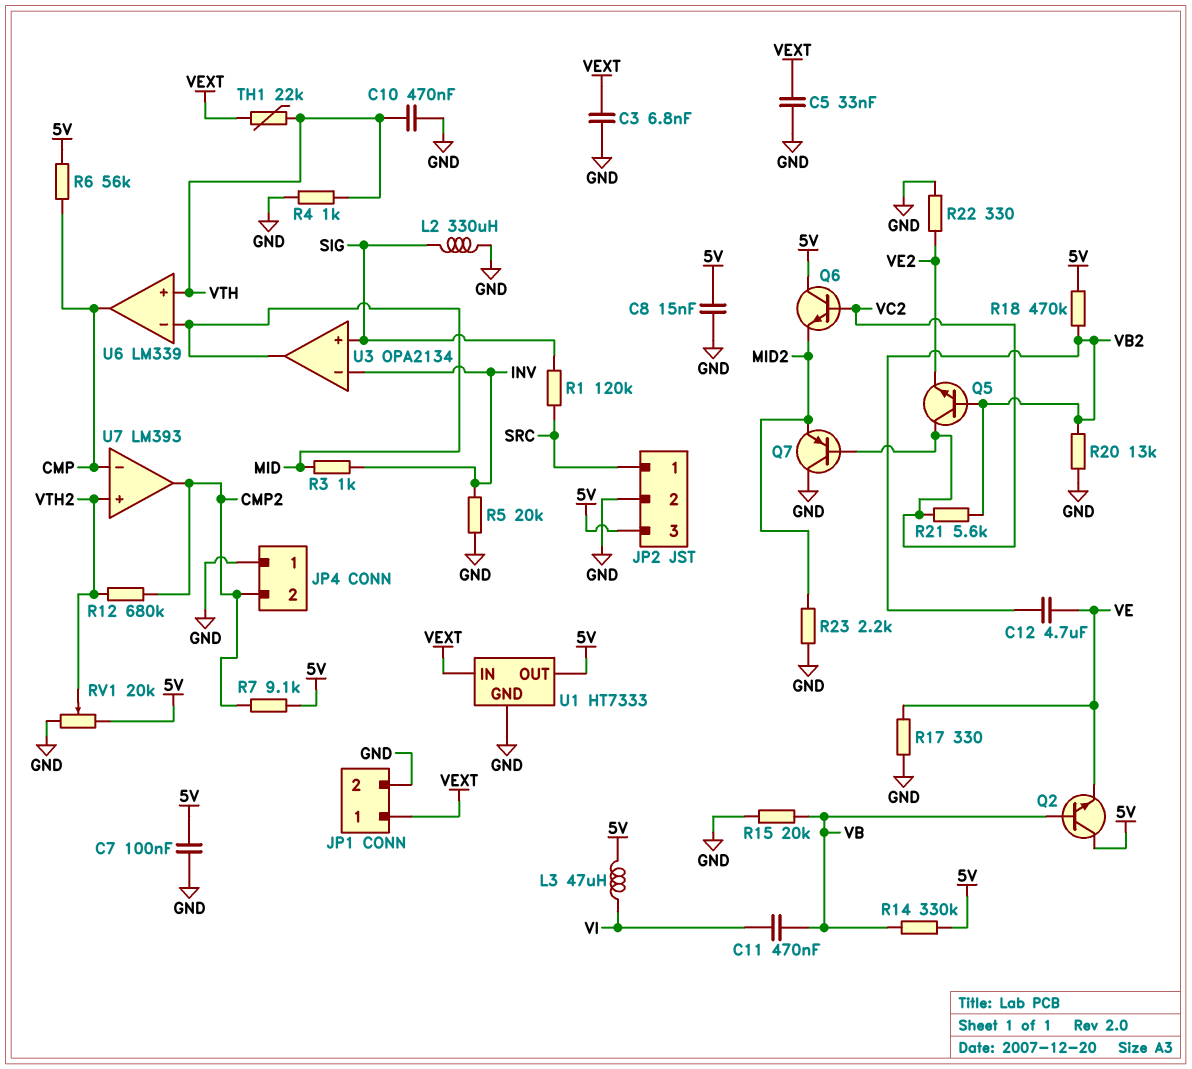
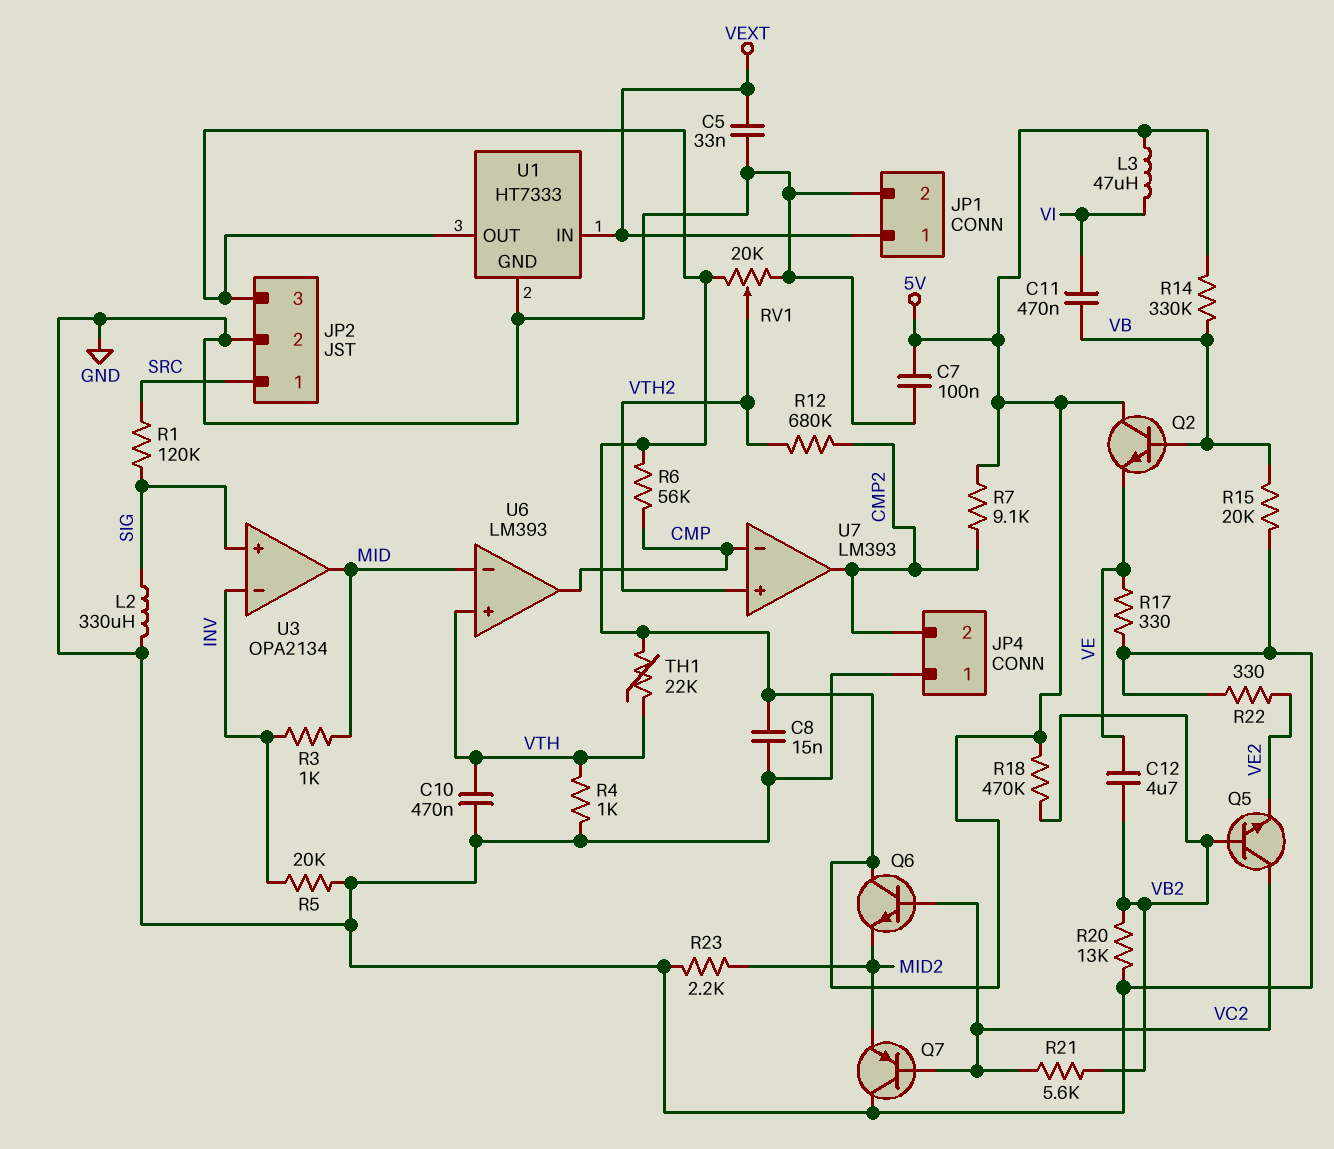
C3: 6.8nF (GND, VEXT) -> none
TH1: 22k (VEXT, VTH) -> 22k (5V, VTH)
U6: LM339 -> LM393

